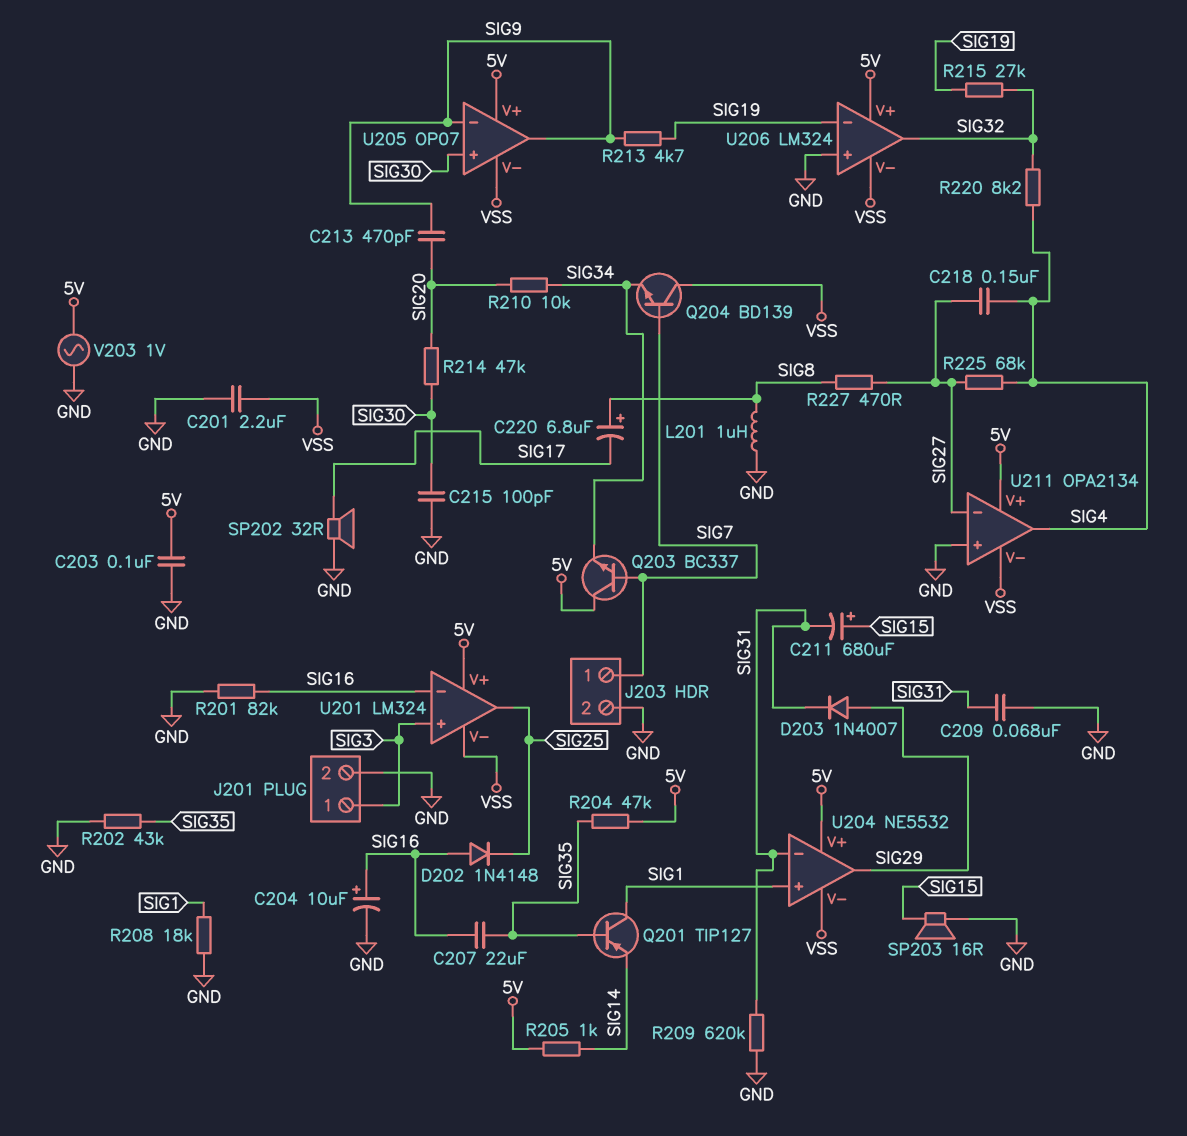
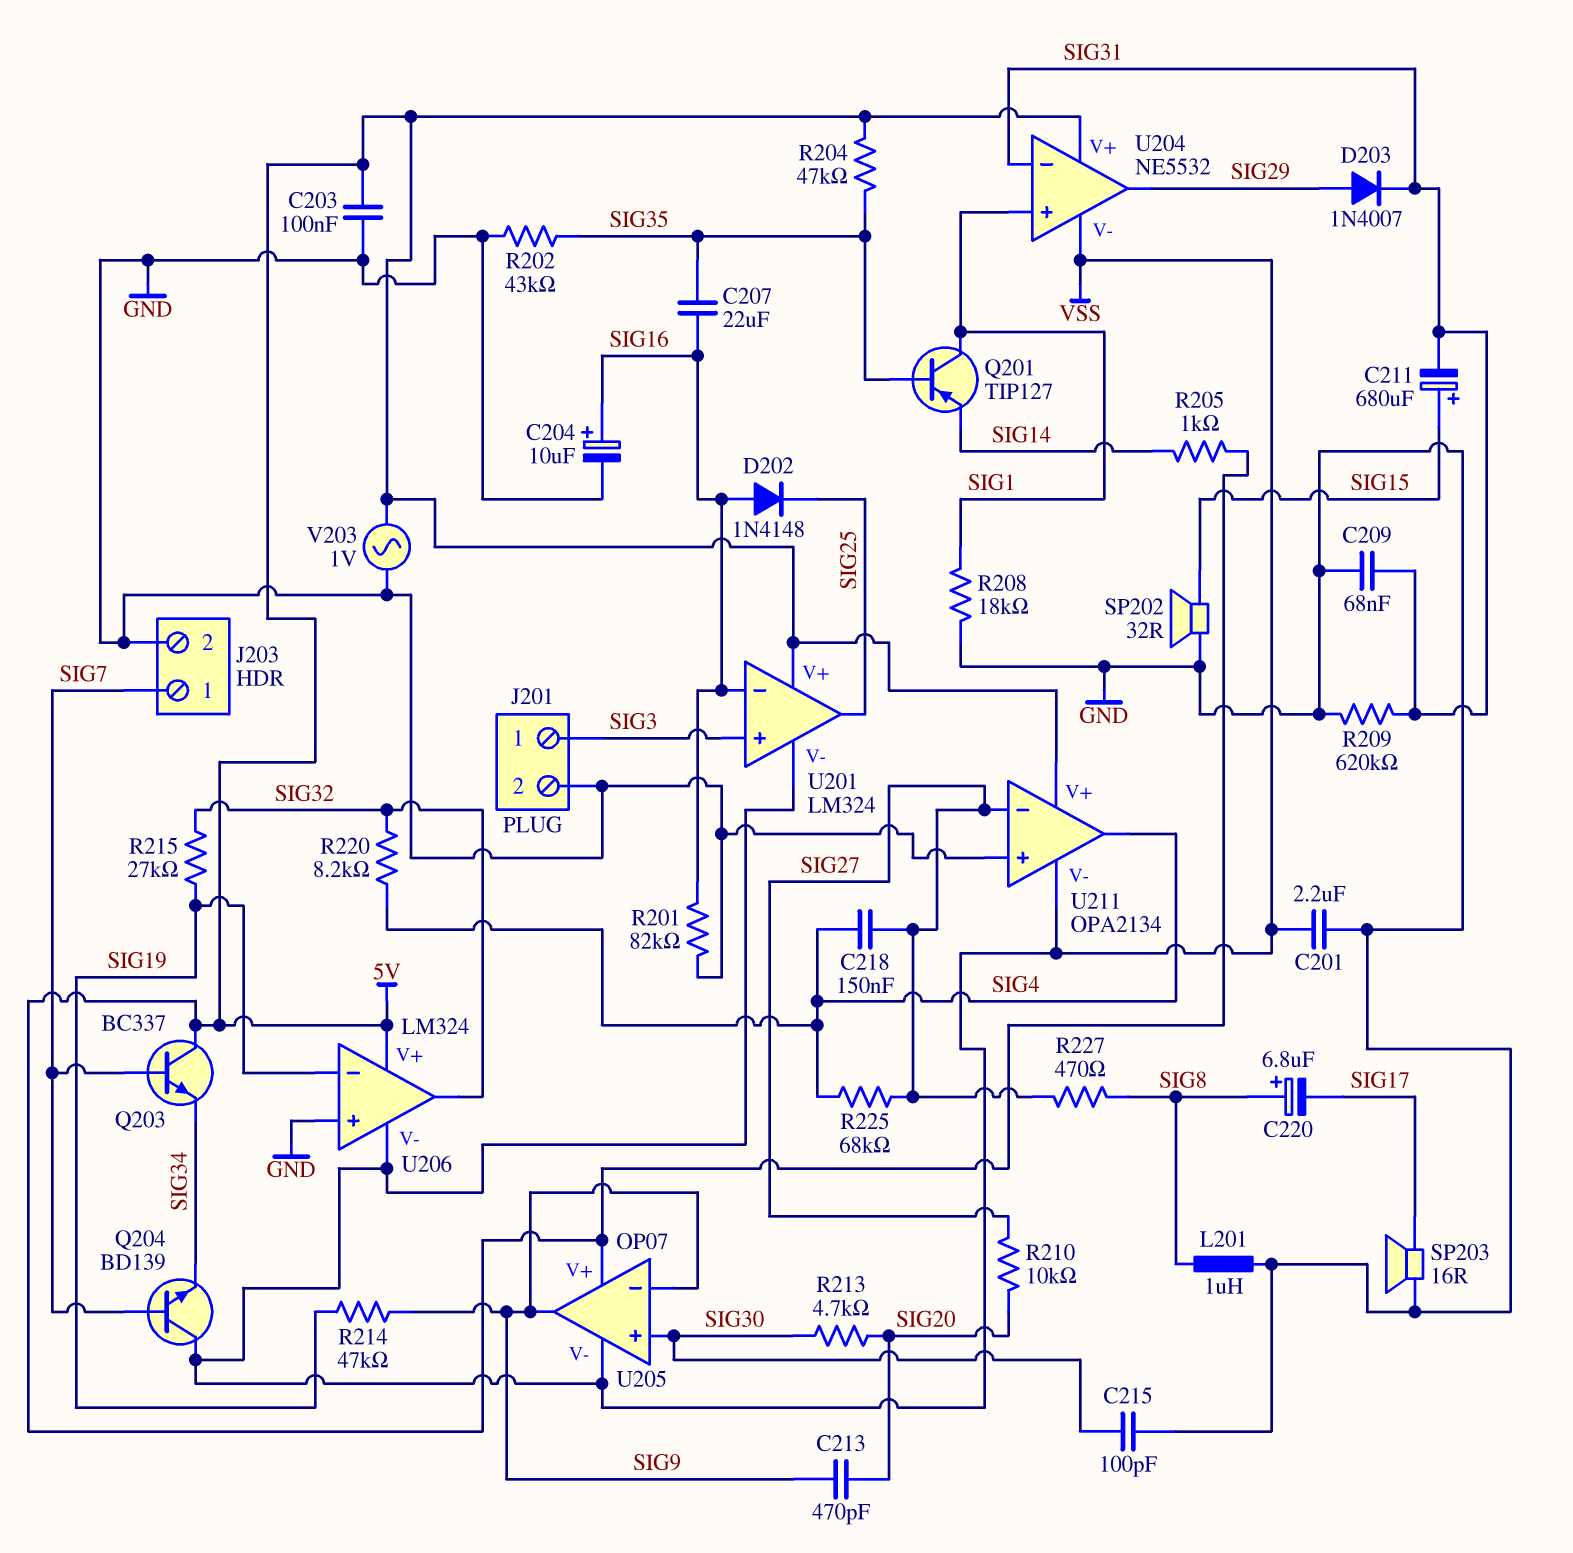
R210: 10k (SIG20, SIG34) -> 10k (SIG20, SIG27)
R213: 4.7k (SIG9, SIG19) -> 4.7k (SIG20, SIG30)
R214: 47k (SIG20, SIG30) -> 47k (SIG9, SIG19)
SP202: speaker 32R (GND, SIG17) -> speaker 32R (GND, SIG15)
SP203: speaker 16R (GND, SIG15) -> speaker 16R (GND, SIG17)

